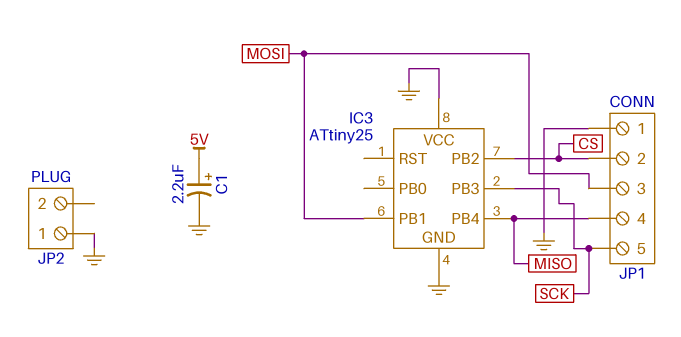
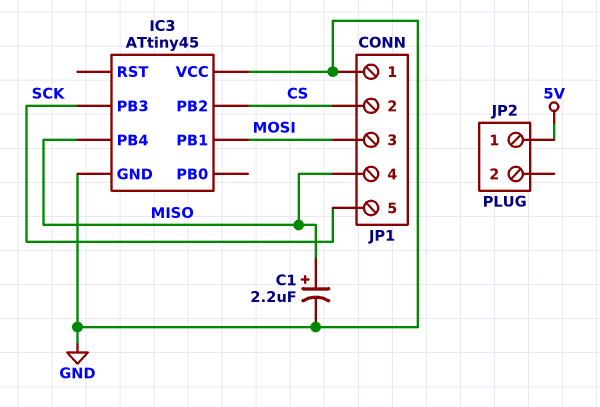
C1: 2.2uF (plus 5V, minus GND) -> 2.2uF (plus MISO, minus GND)
IC3: ATtiny25 -> ATtiny45
JP2 pin 1: GND -> 5V

